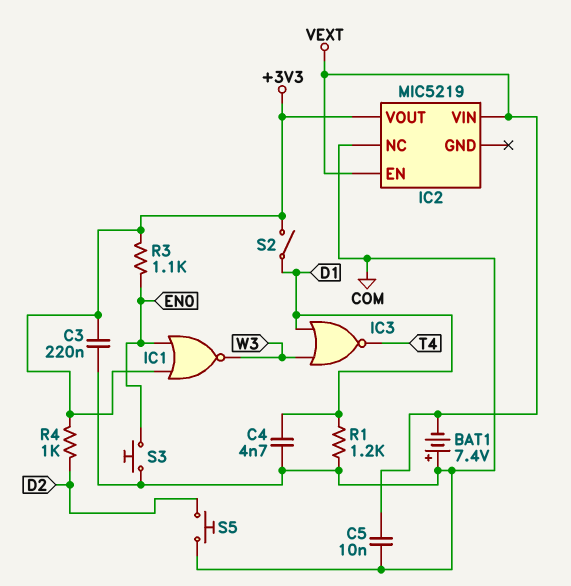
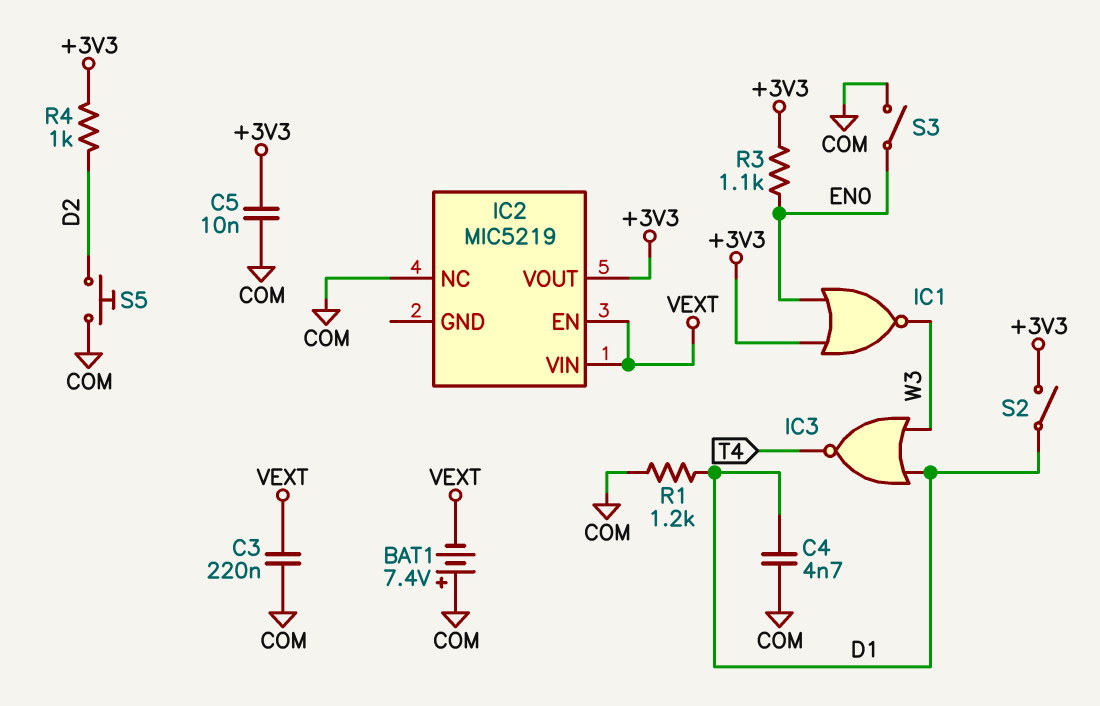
C3: 220nF (+3V3, COM) -> 220nF (COM, VEXT)
C5: 10nF (COM, VEXT) -> 10nF (+3V3, COM)
S3: button (COM, EN0) -> switch (COM, EN0)

